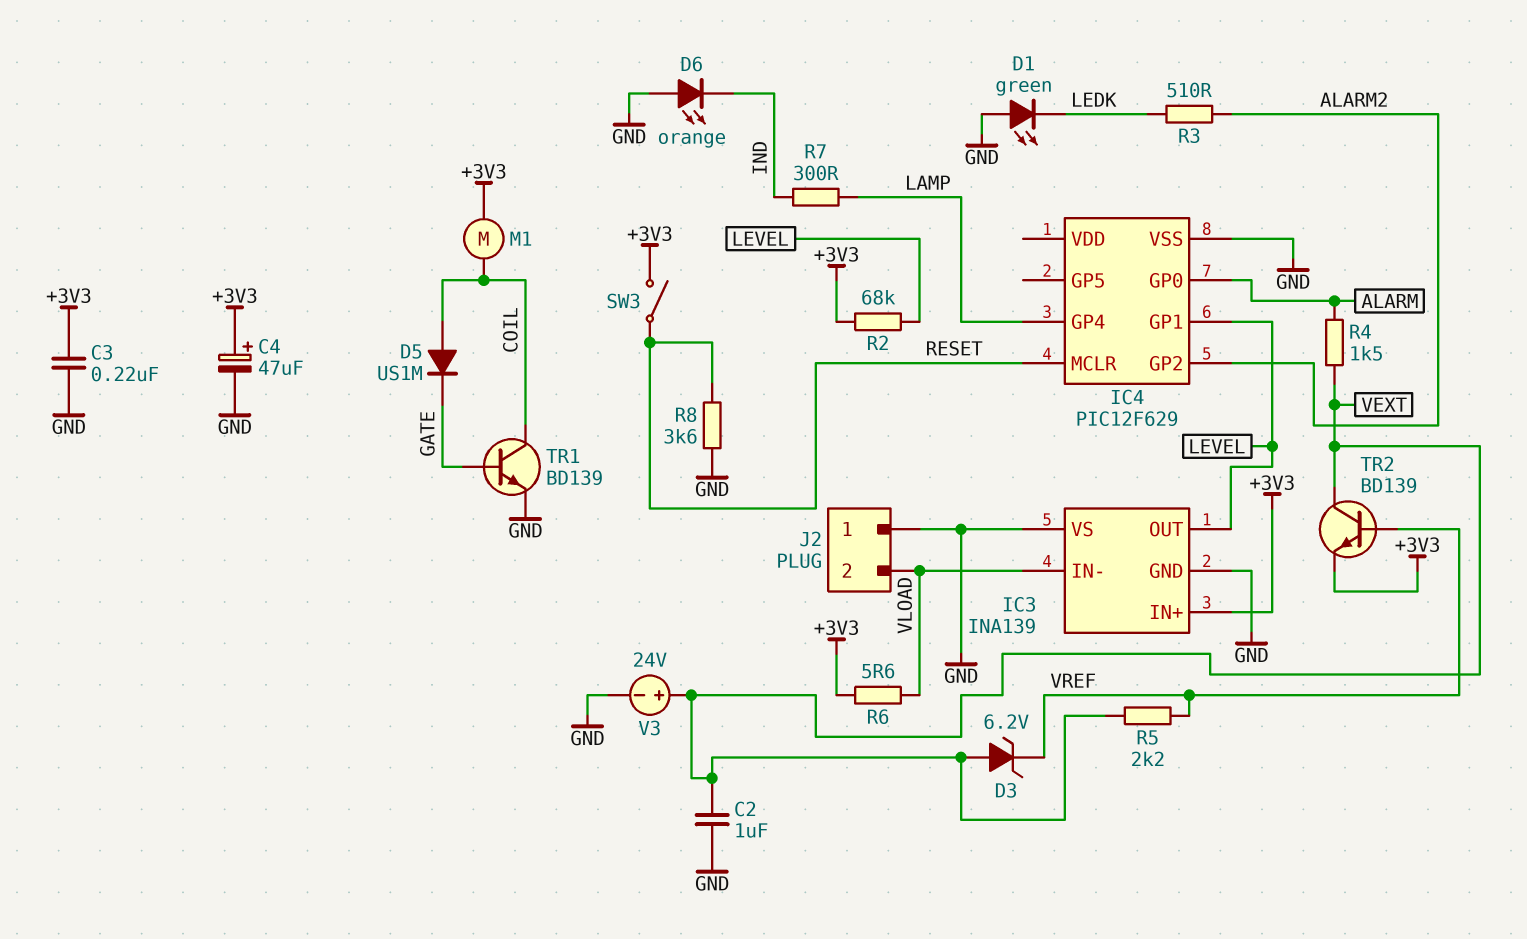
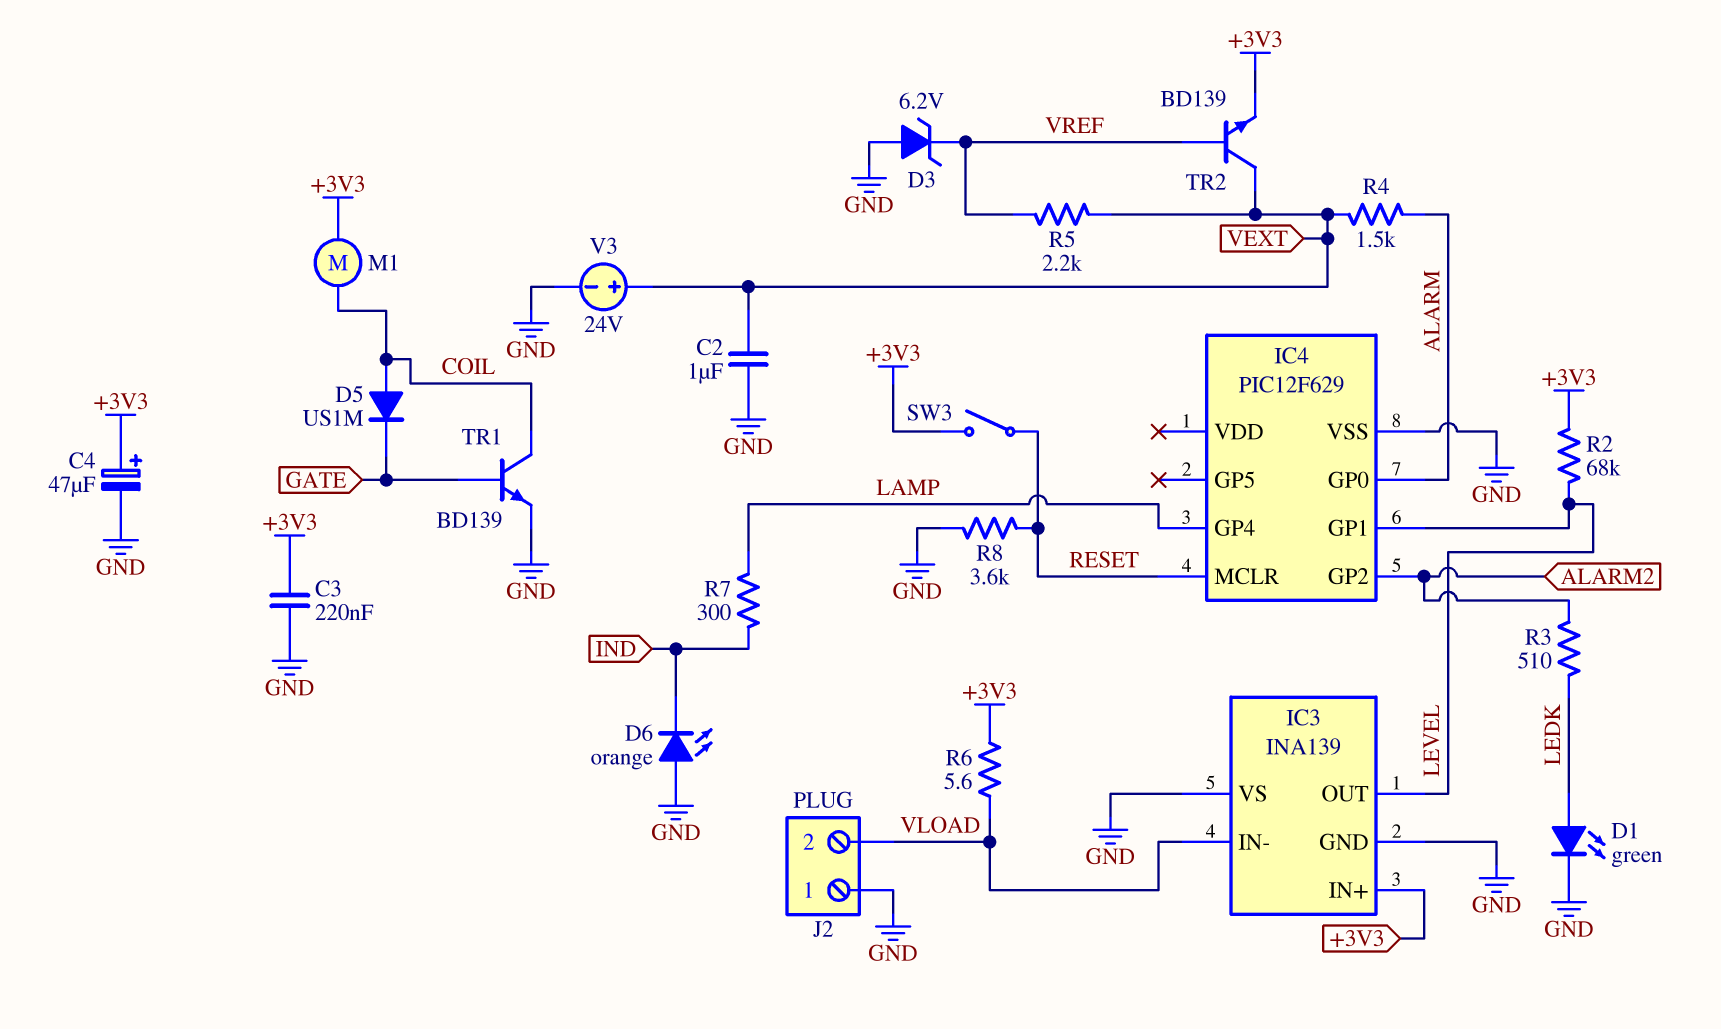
D1: LED green (A GND, K LEDK) -> LED green (A LEDK, K GND)
D3: zener 6.2V (A VEXT, K VREF) -> zener 6.2V (A GND, K VREF)

